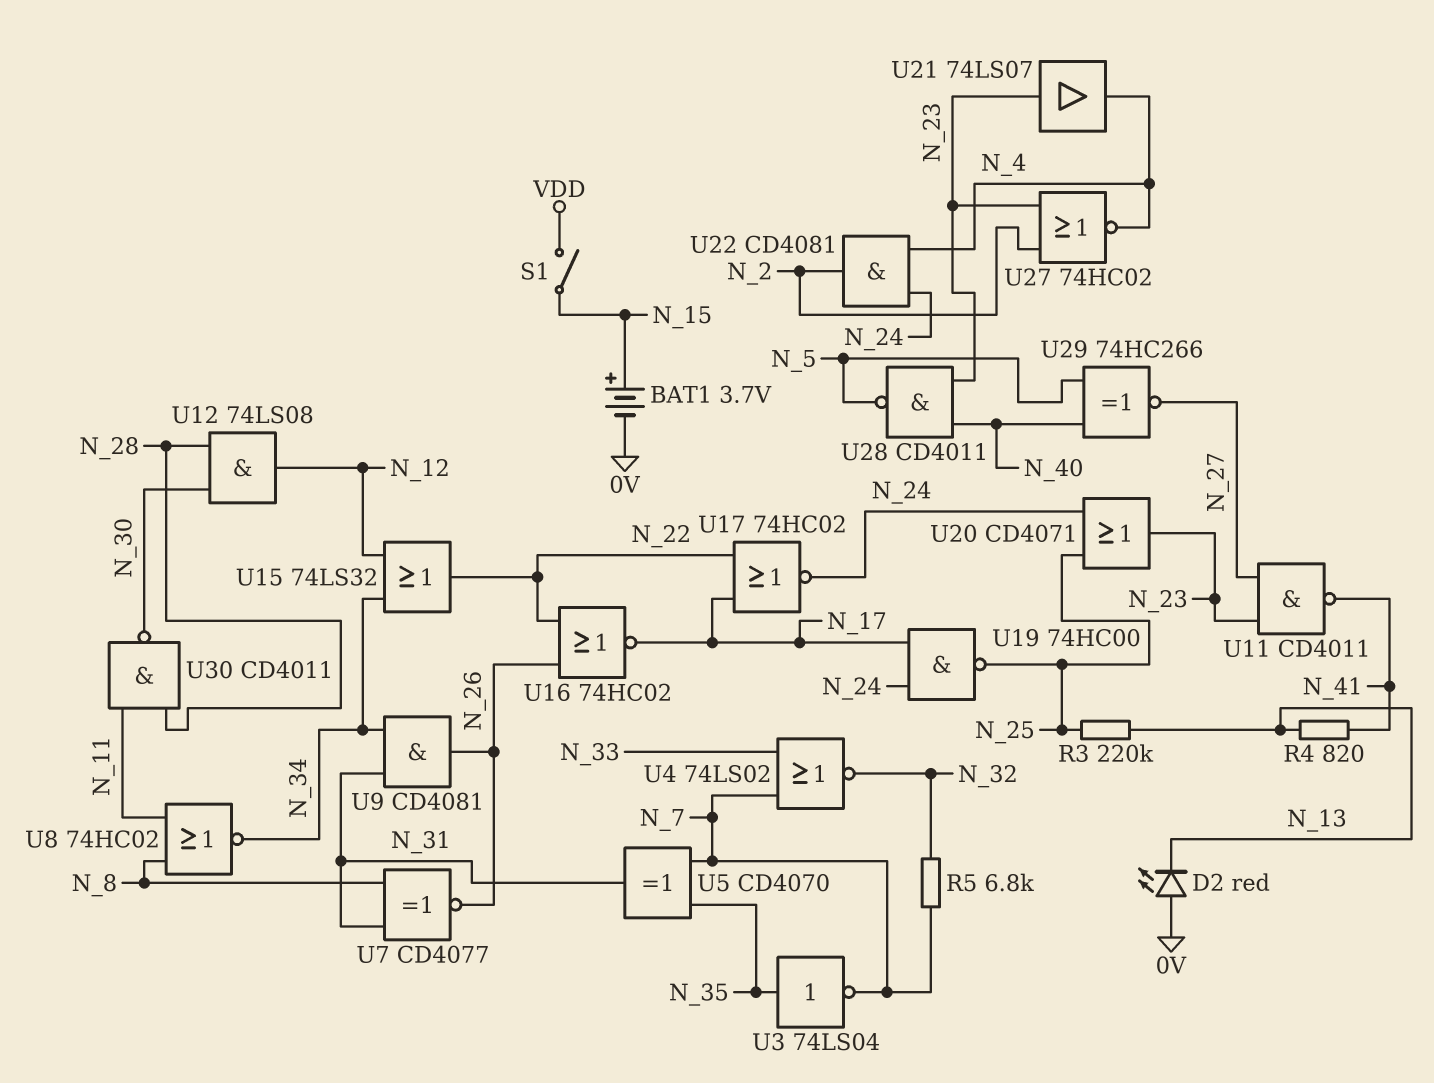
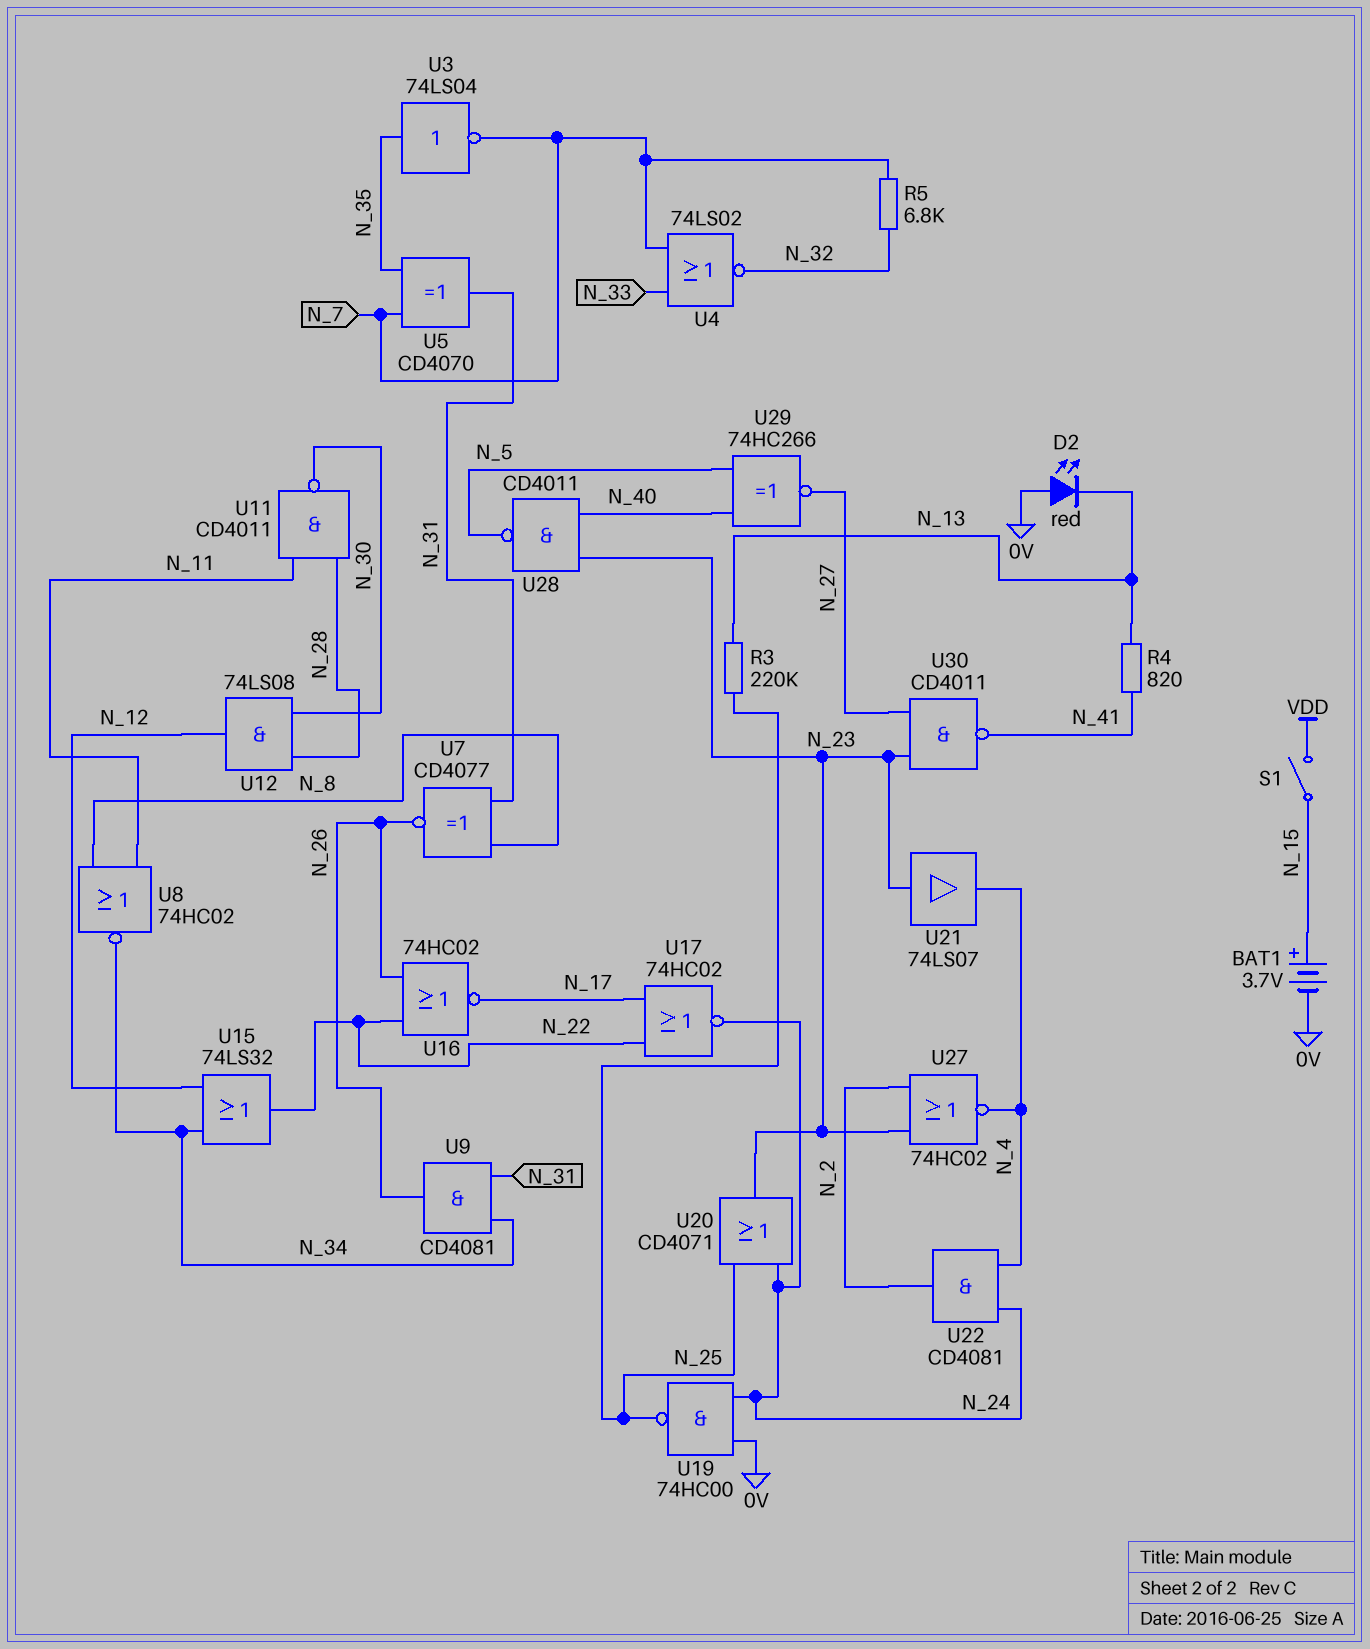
U11: NAND CD4011 (in N_23, in N_27, out N_41) -> NAND CD4011 (in N_11, in N_28, out N_30)
U19: NAND 74HC00 (in N_17, in N_24, out N_25) -> NAND 74HC00 (in 0V, in N_24, out N_25)
U30: NAND CD4011 (in N_11, in N_28, out N_30) -> NAND CD4011 (in N_23, in N_27, out N_41)

